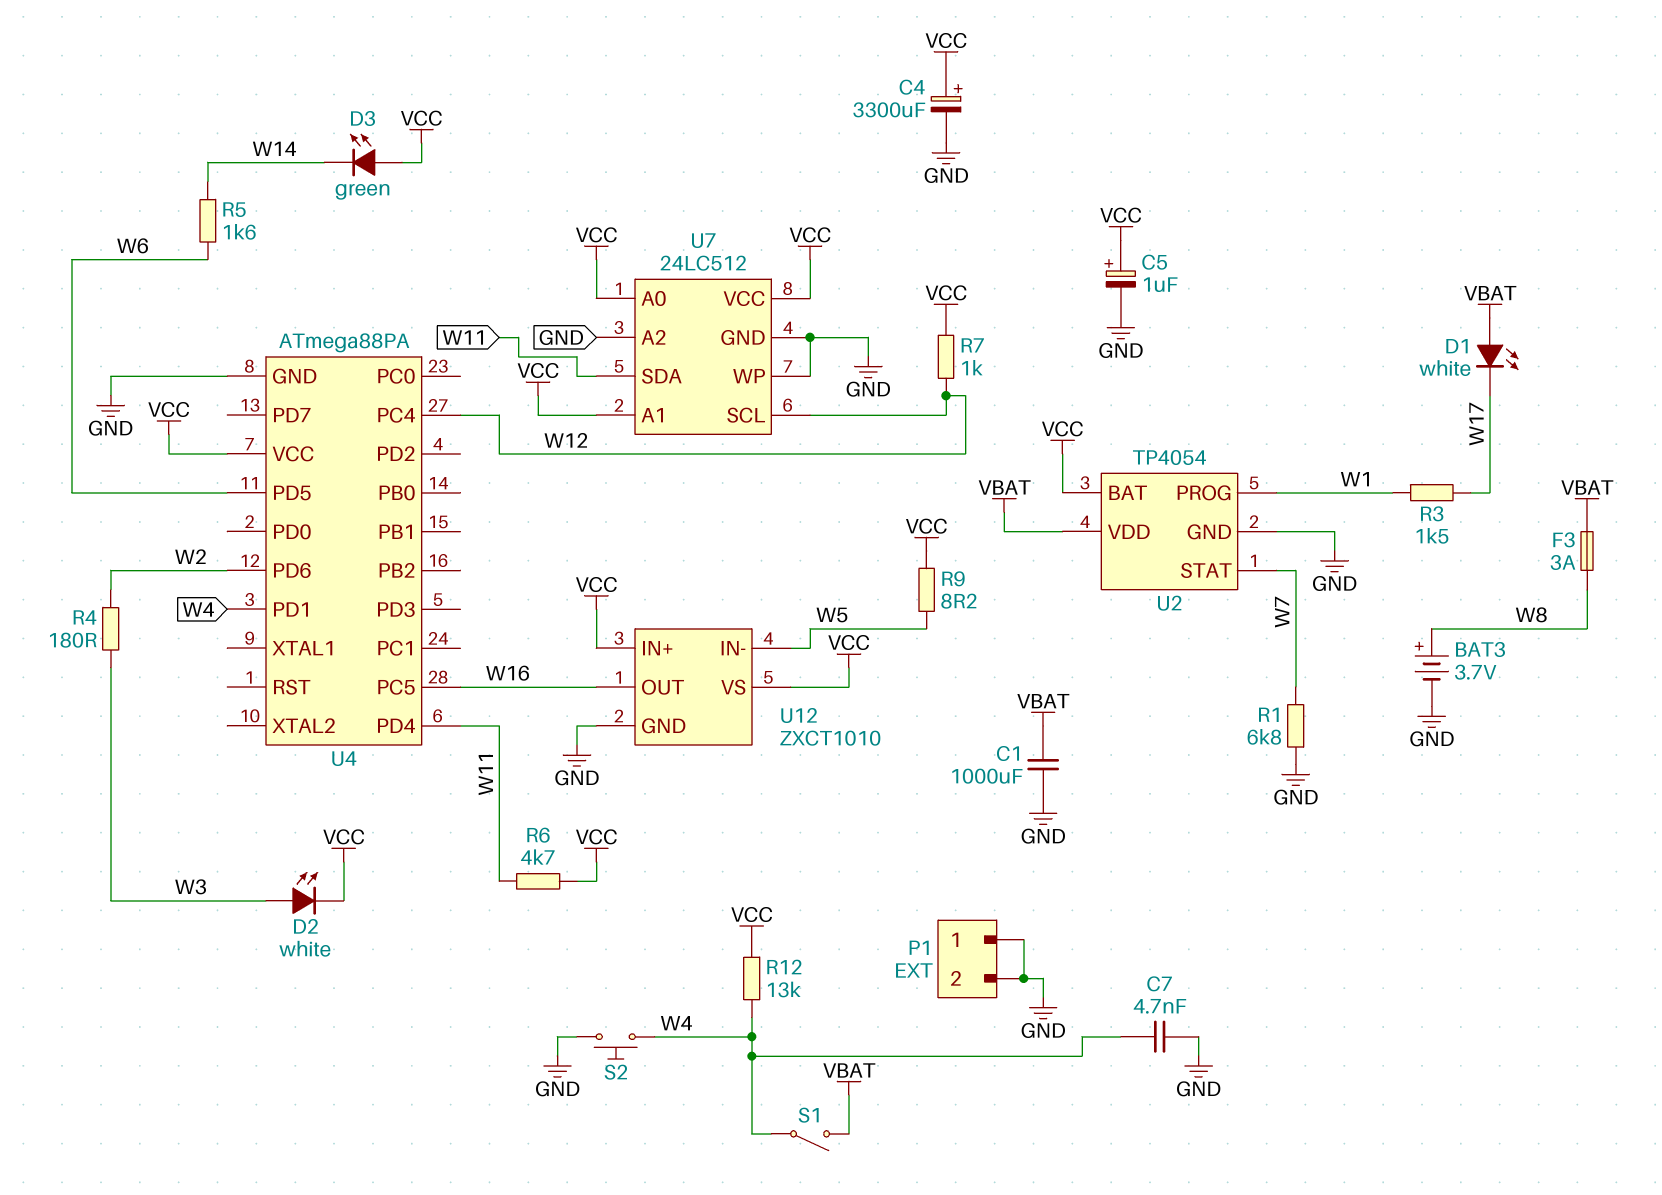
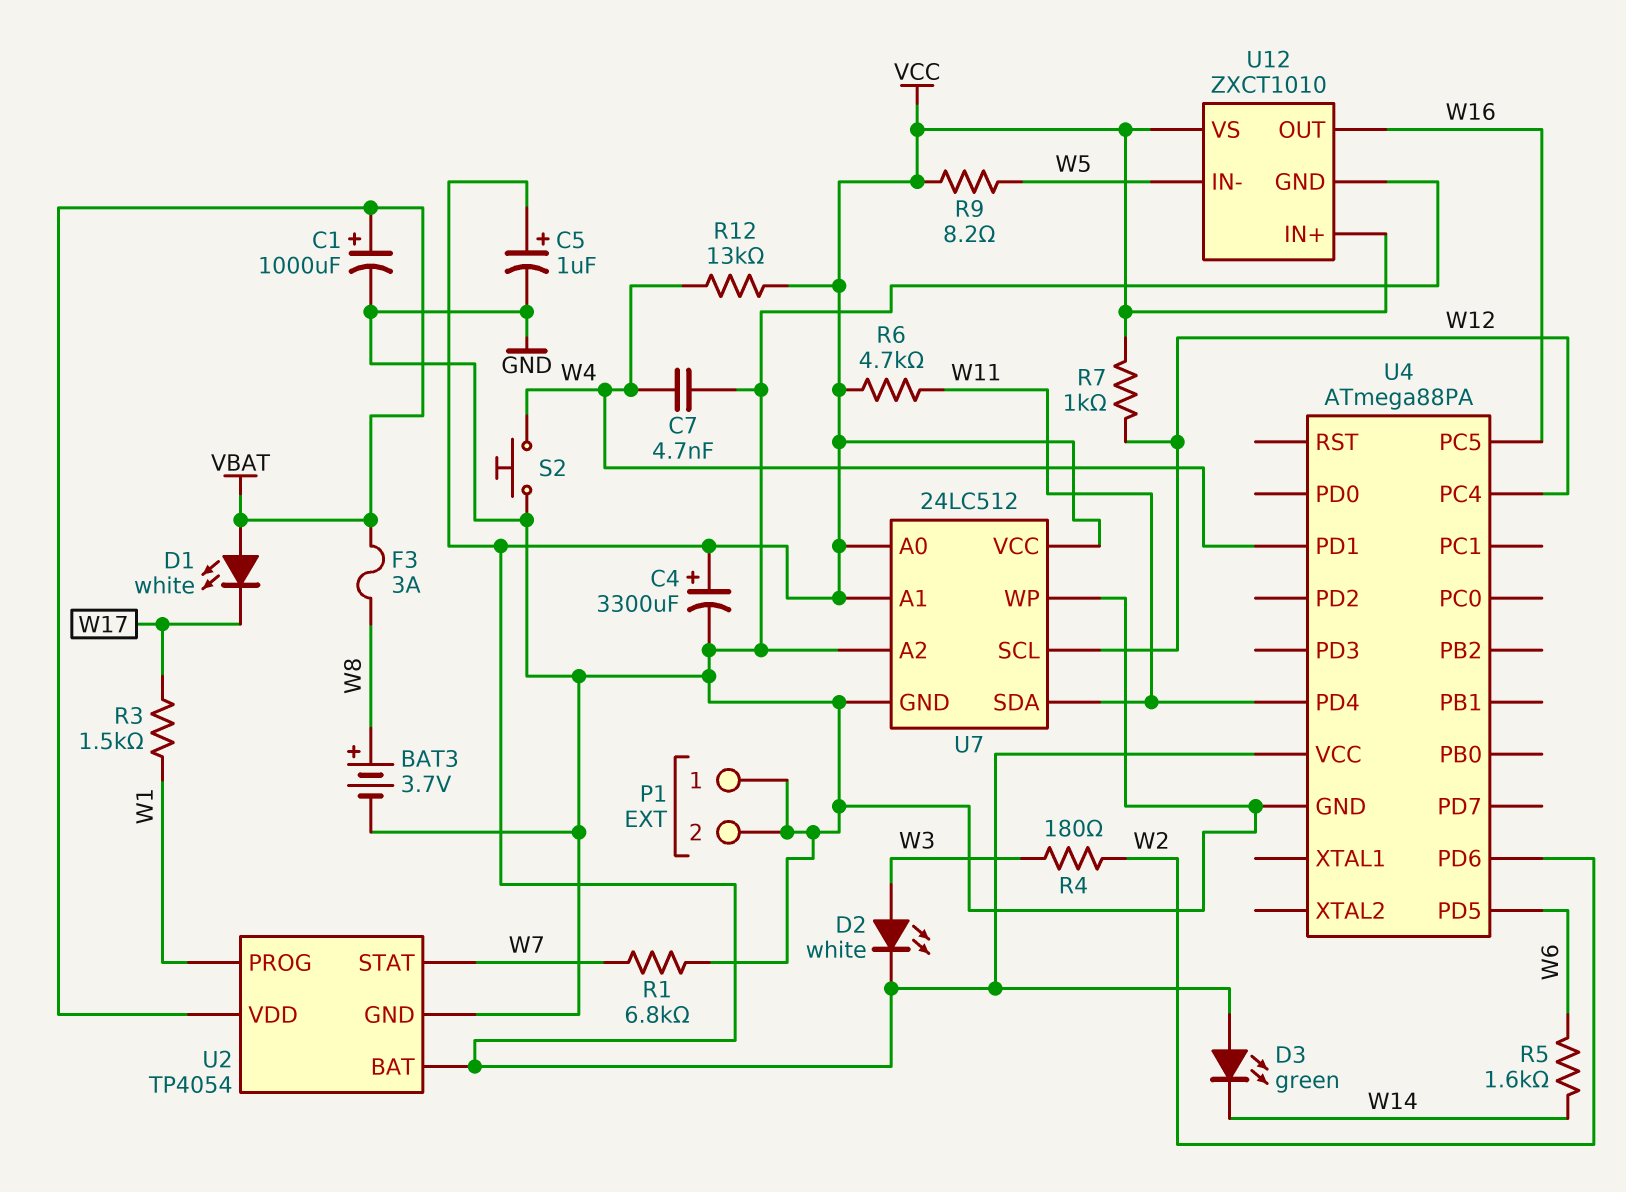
C1: 1000uF (GND, VBAT) -> 1000uF (plus VBAT, minus GND)
S1: switch (VBAT, W4) -> none

